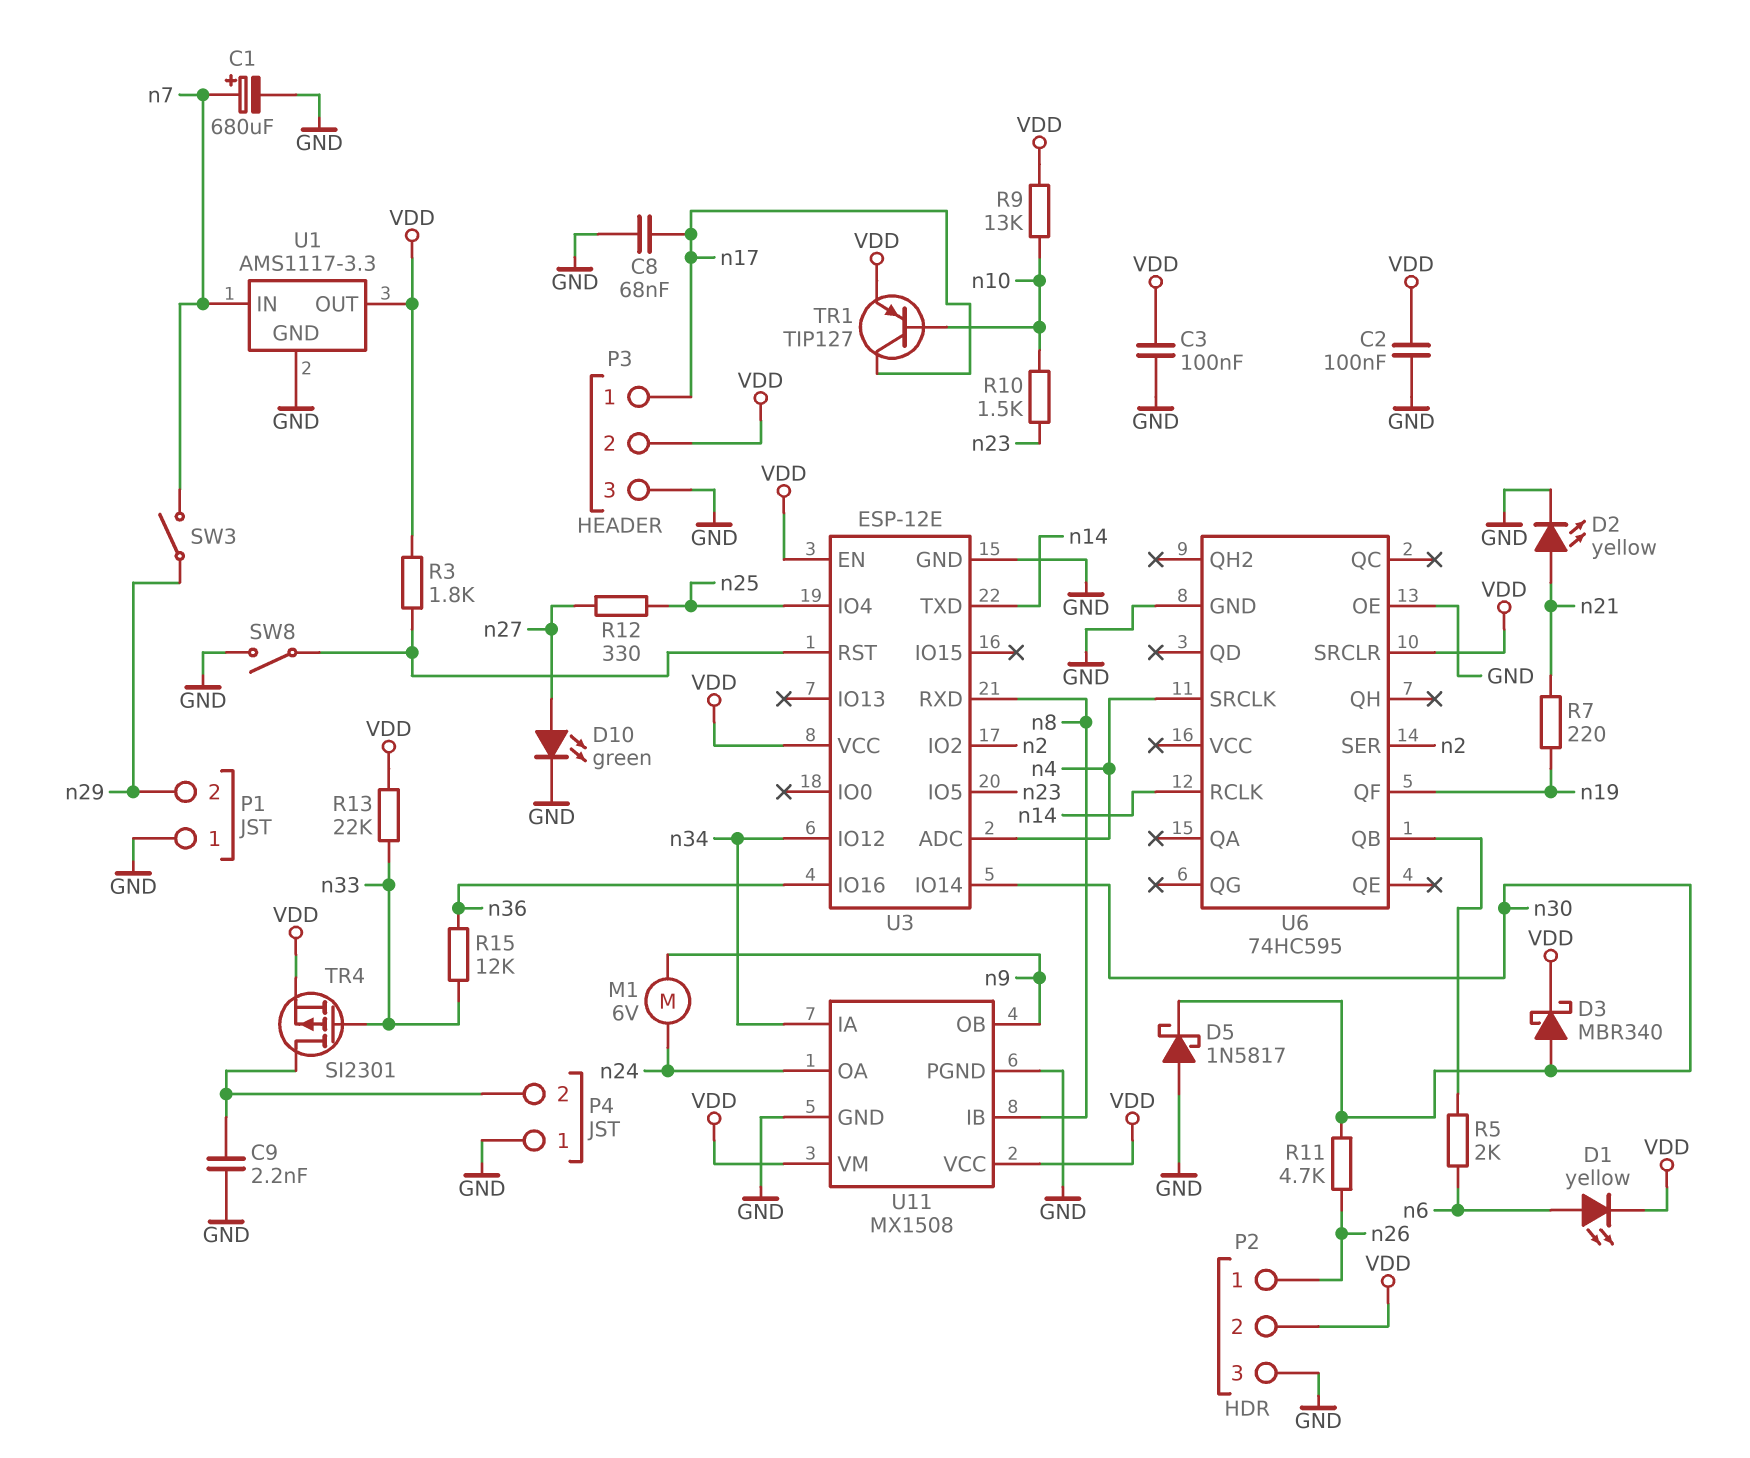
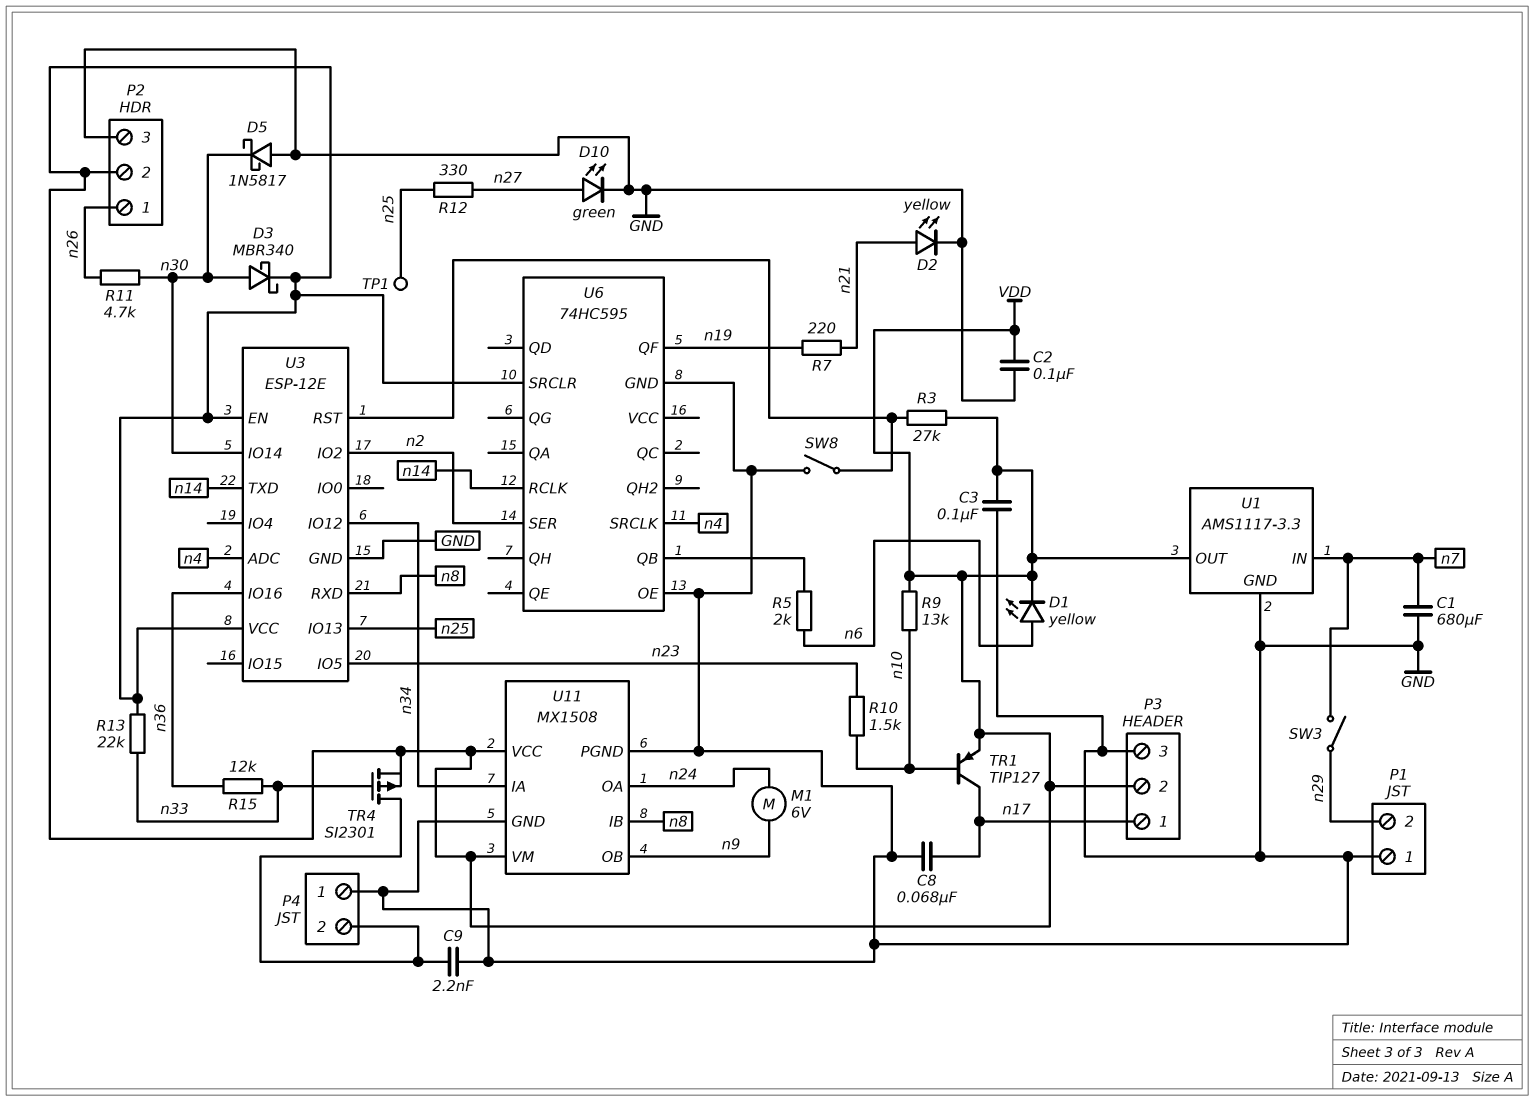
C1: 680uF (plus n7, minus GND) -> 680uF (GND, n7)
R3: 1.8k (U3/RST, VDD) -> 27k (U3/RST, VDD)
TP1: none -> test point (n25)
U3 pin IO4: n25 -> none
U3 pin IO13: none -> n25

